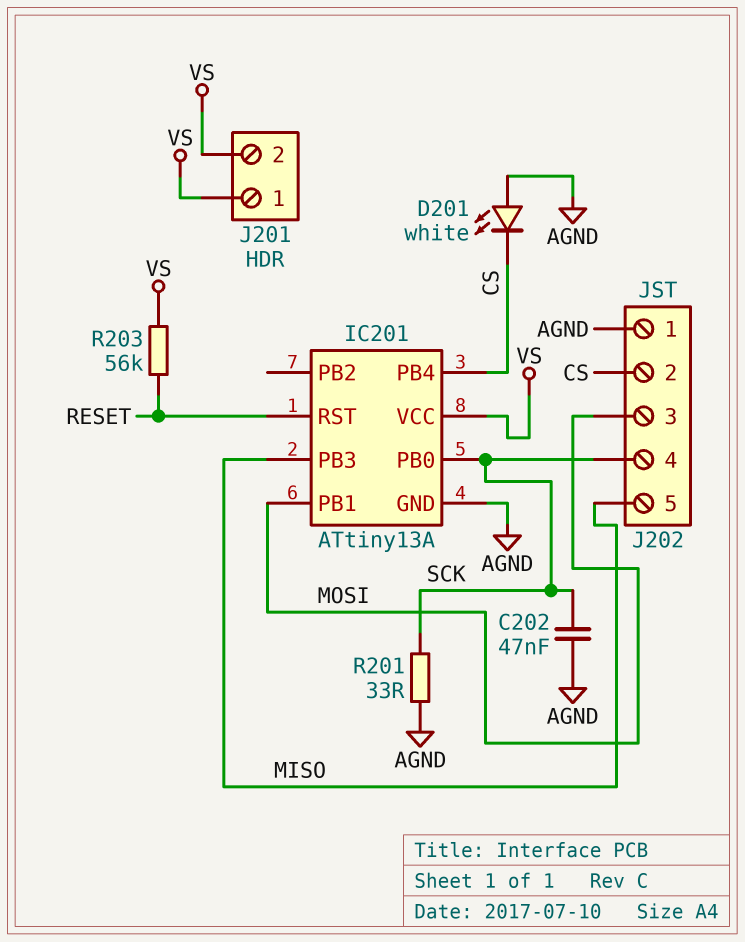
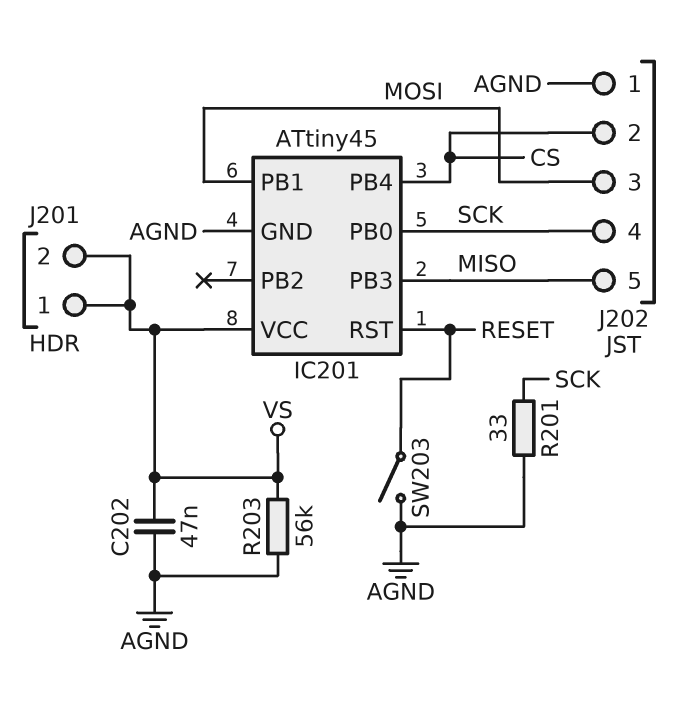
C202: 47nF (AGND, SCK) -> 47nF (AGND, VS)
D201: LED white (A AGND, K CS) -> none
IC201: ATtiny13A -> ATtiny45
R203: 56k (RESET, VS) -> 56k (AGND, VS)
SW203: none -> switch (AGND, RESET)

